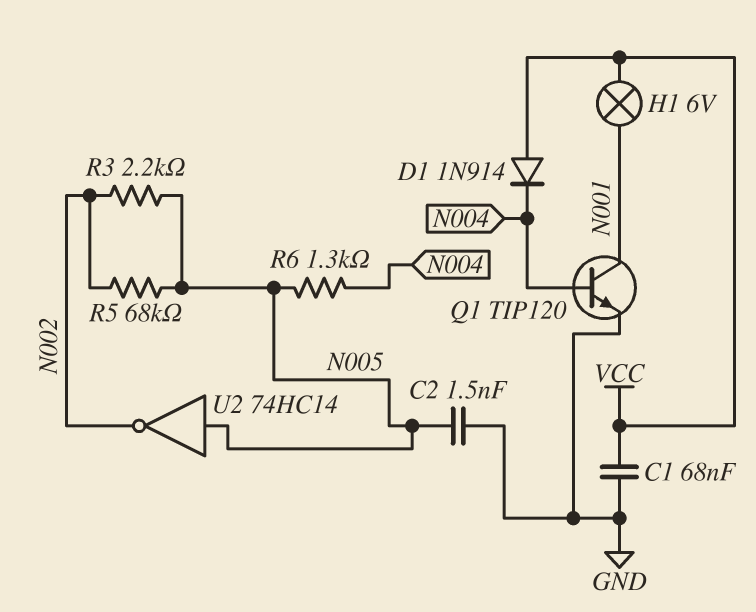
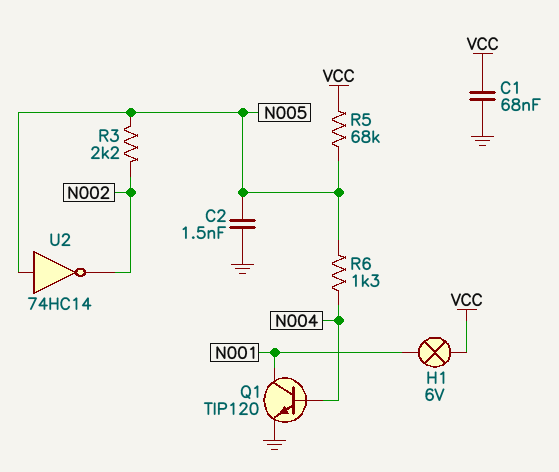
D1: diode 1N914 (A VCC, K N004) -> none
R5: 68k (N002, N005) -> 68k (N005, VCC)

